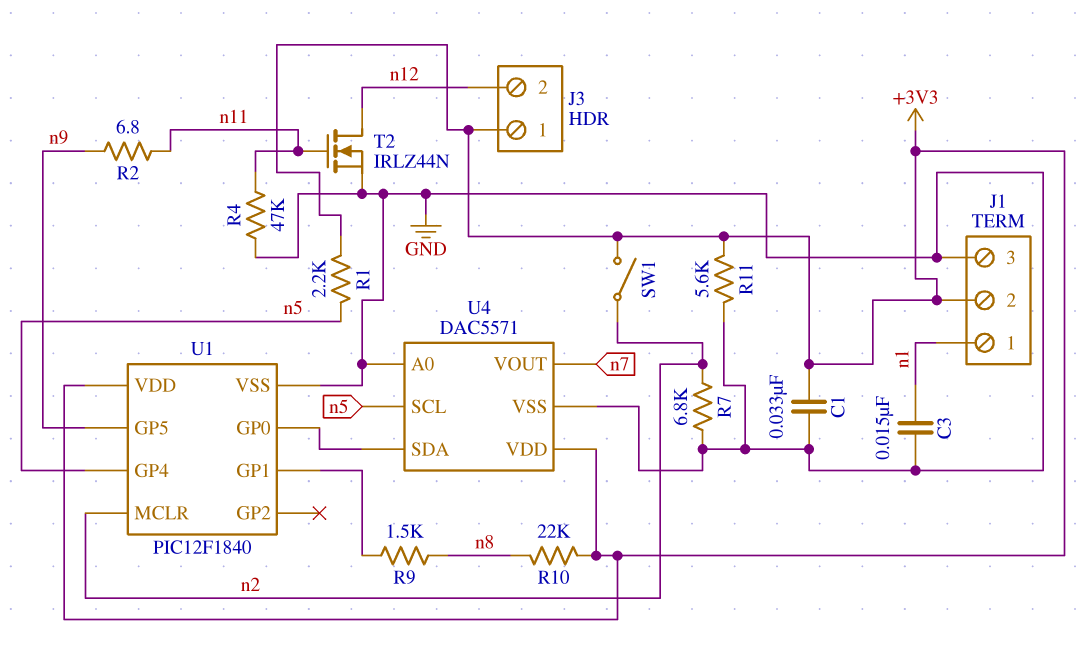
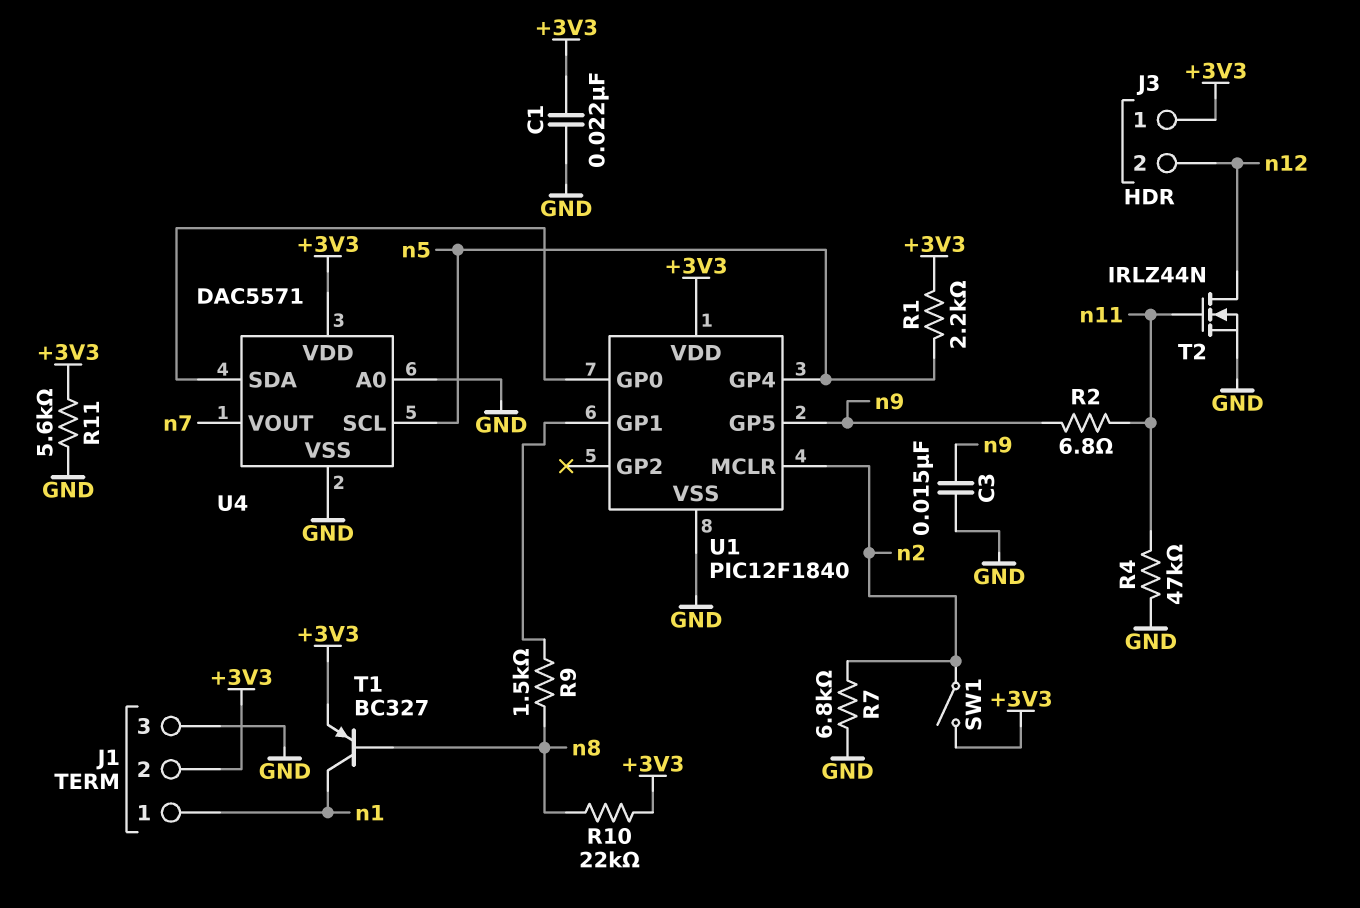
C1: 33nF (+3V3, GND) -> 22nF (+3V3, GND)
C3: 15nF (GND, n1) -> 15nF (GND, n9)
T1: none -> PNP BC327 (B n8, C n1, E +3V3)

